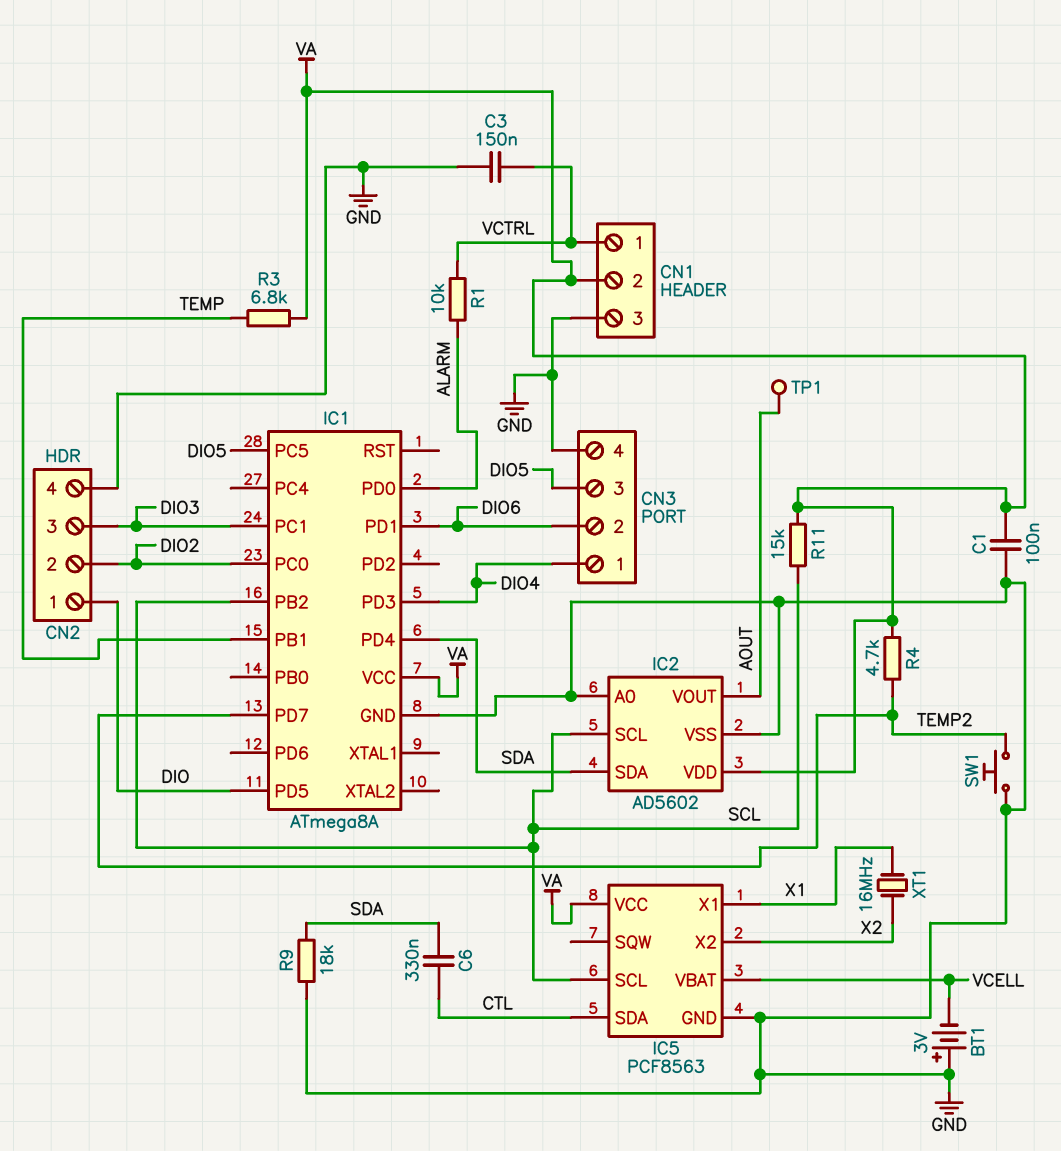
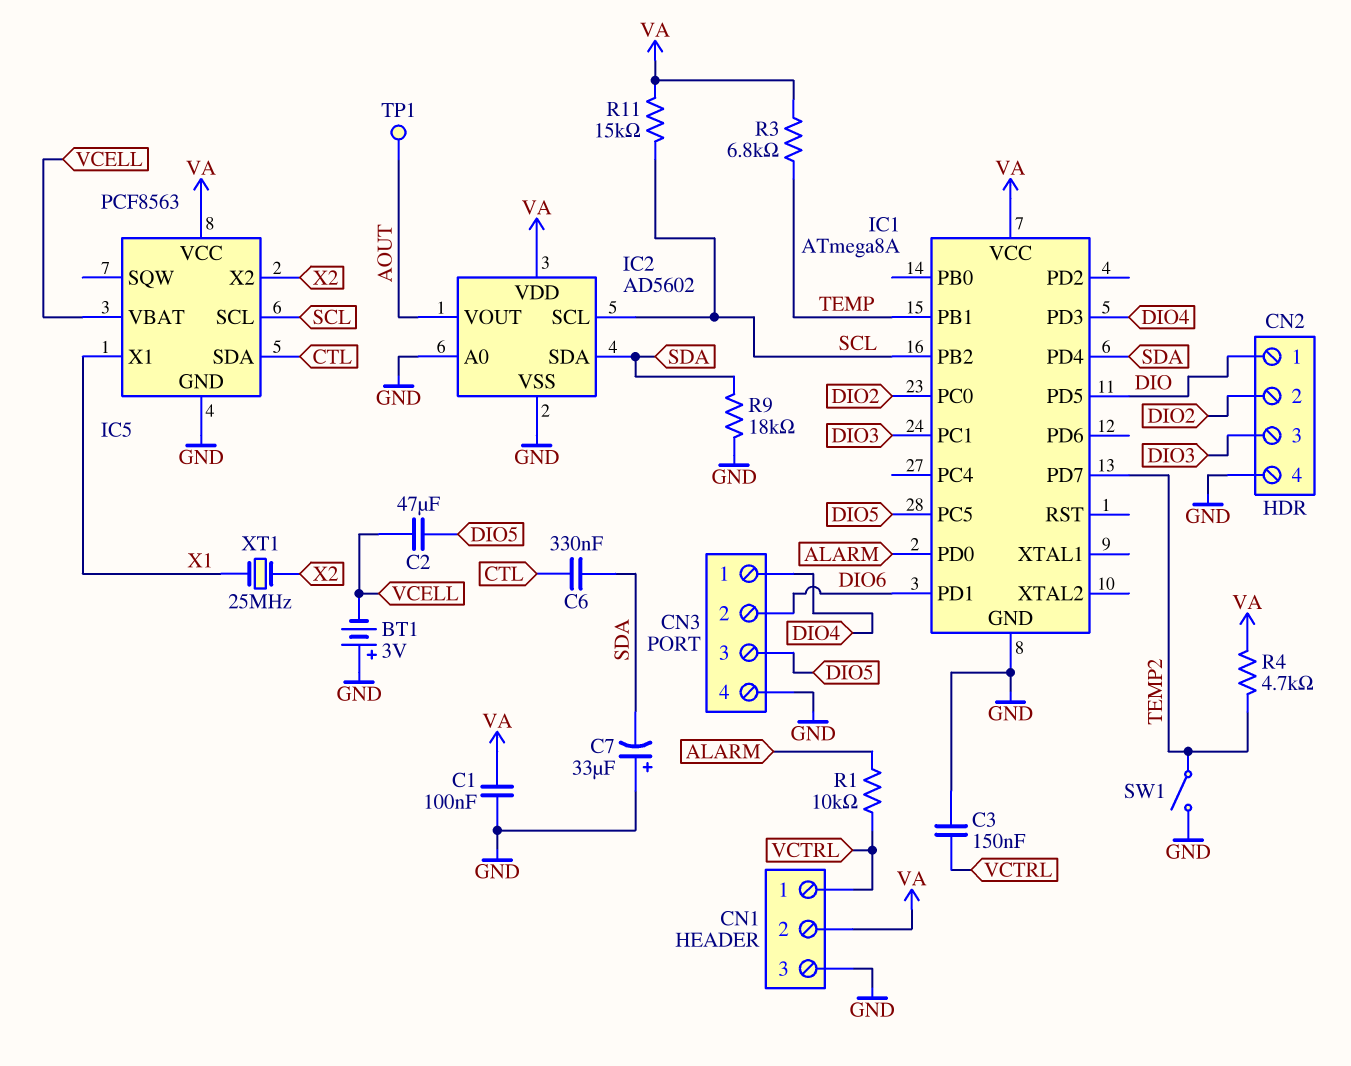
C2: none -> 47uF (DIO5, VCELL)
C7: none -> 33uF (plus GND, minus SDA)
SW1: button (GND, TEMP2) -> switch (GND, TEMP2)
XT1: 16MHz (X1, X2) -> 25MHz (X1, X2)

